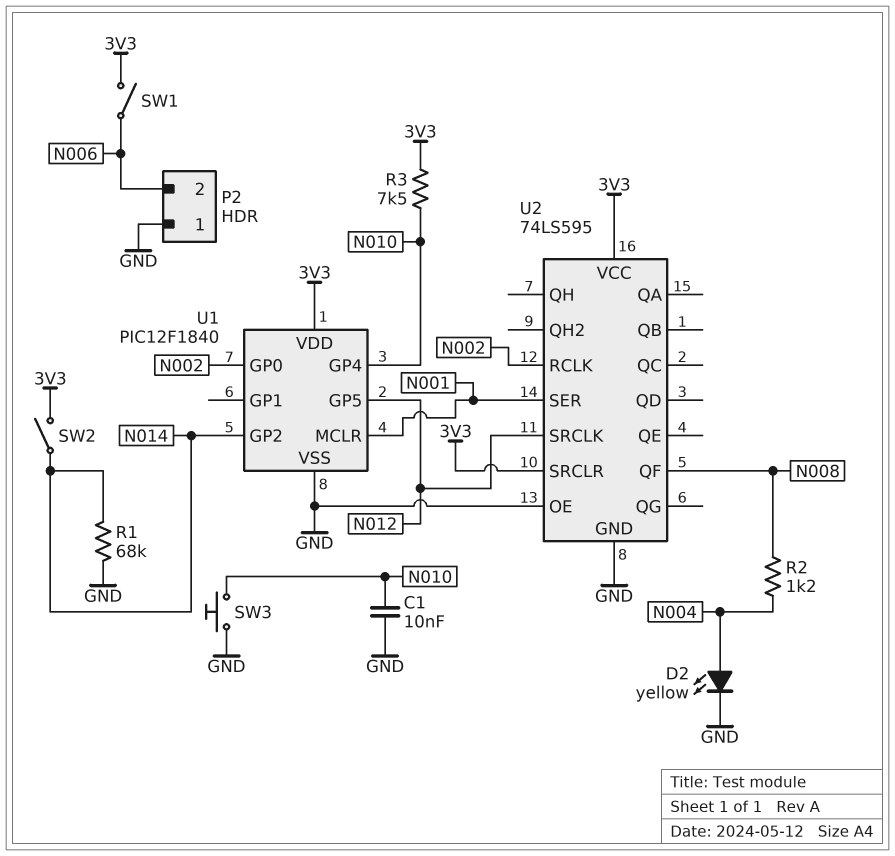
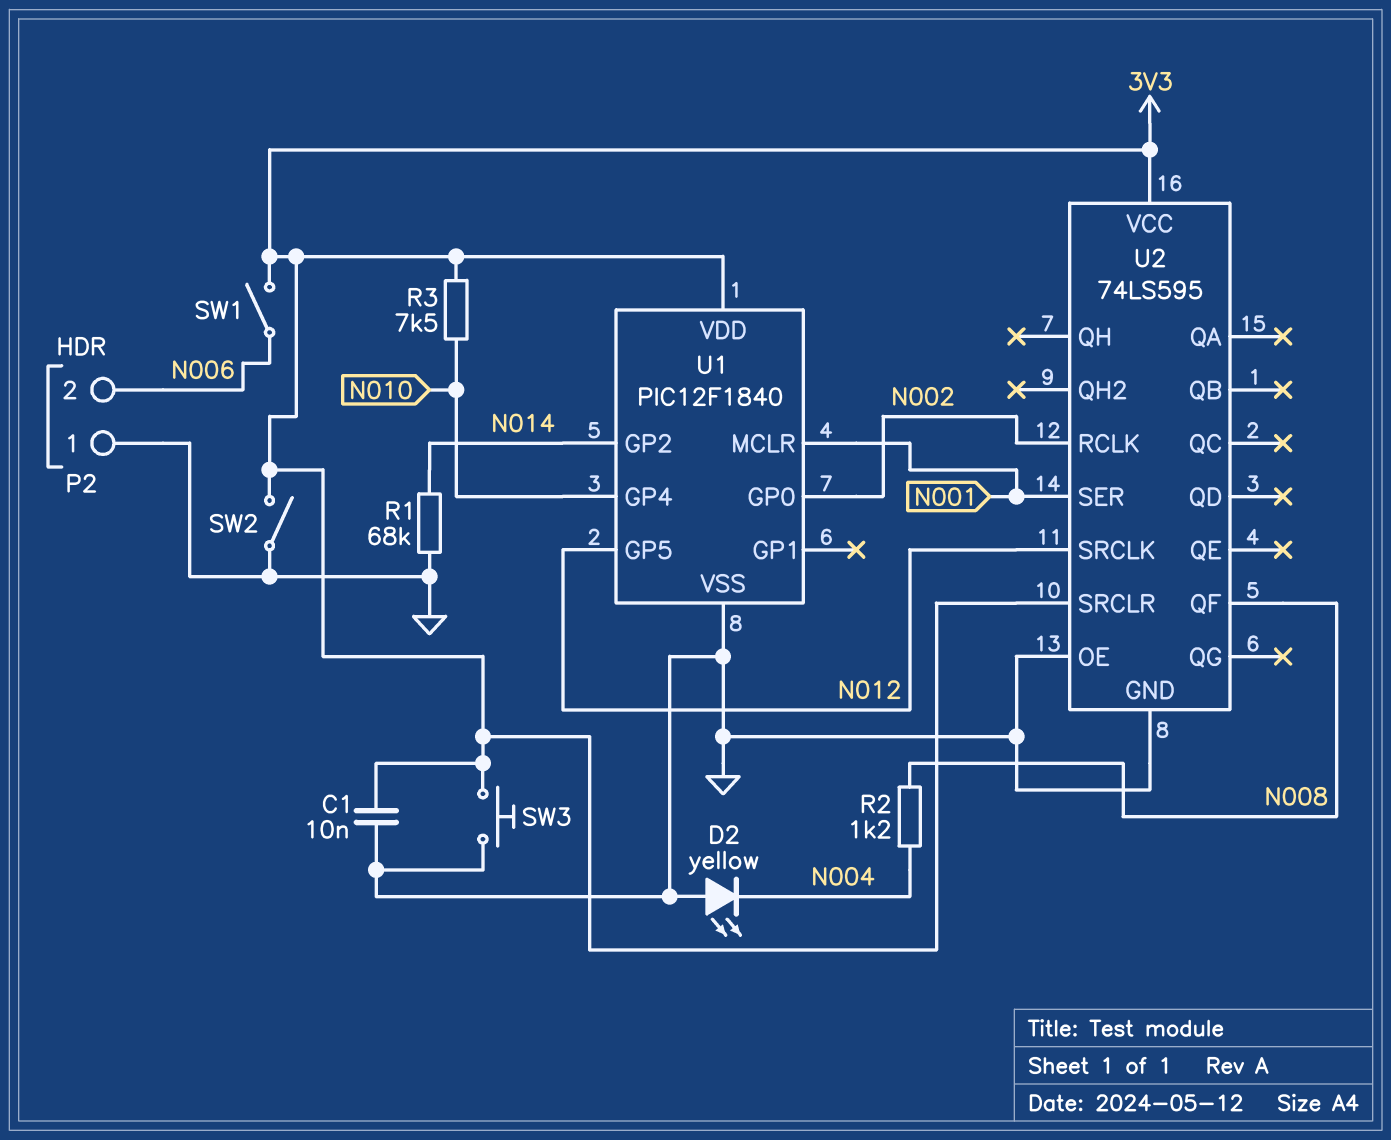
C1: 10nF (GND, N010) -> 10nF (3V3, GND)
D2: LED yellow (A N004, K GND) -> LED yellow (A GND, K N004)
SW2: switch (3V3, N014) -> switch (3V3, GND)
SW3: button (GND, N010) -> button (3V3, GND)

